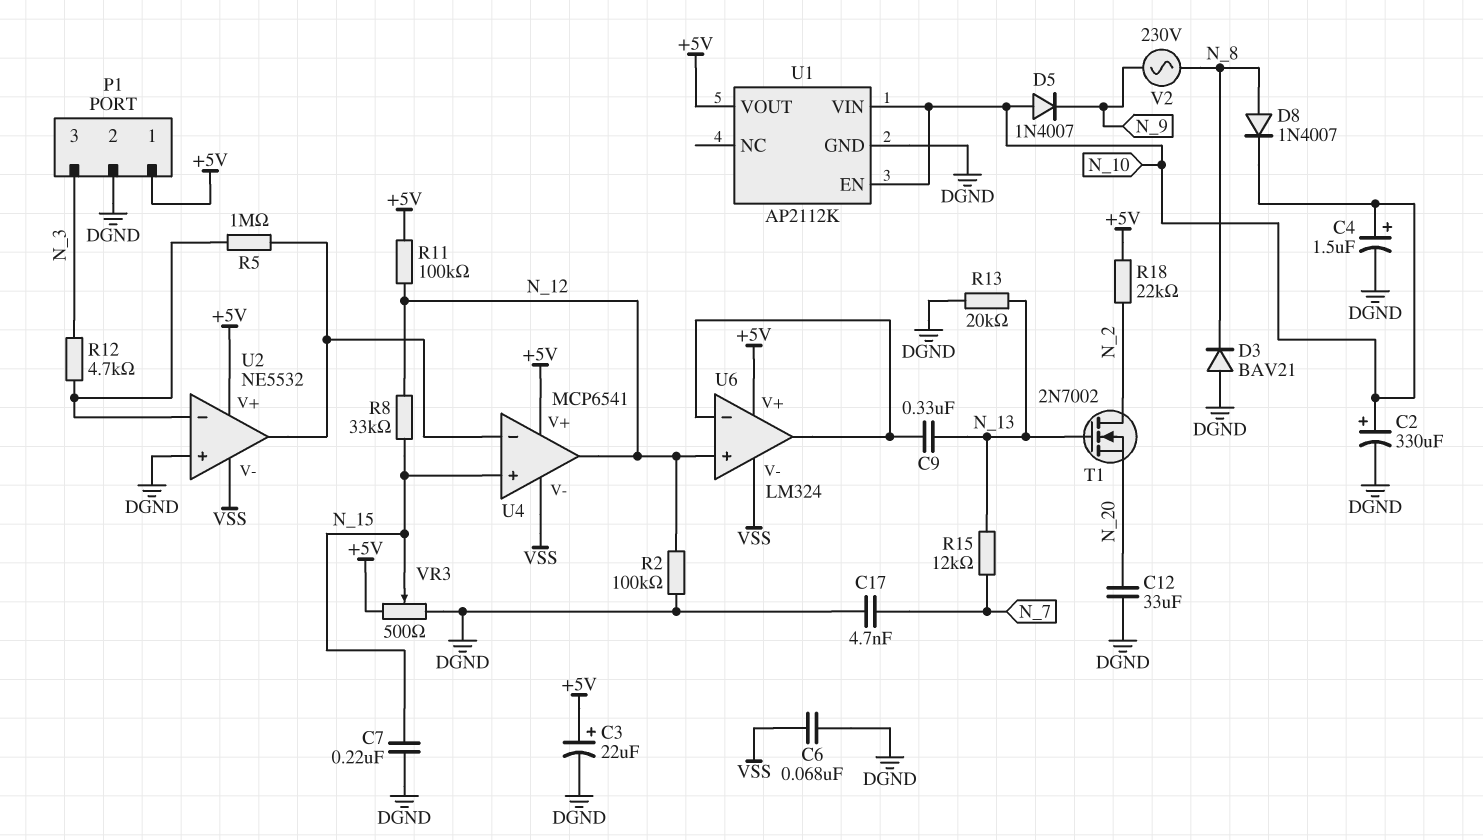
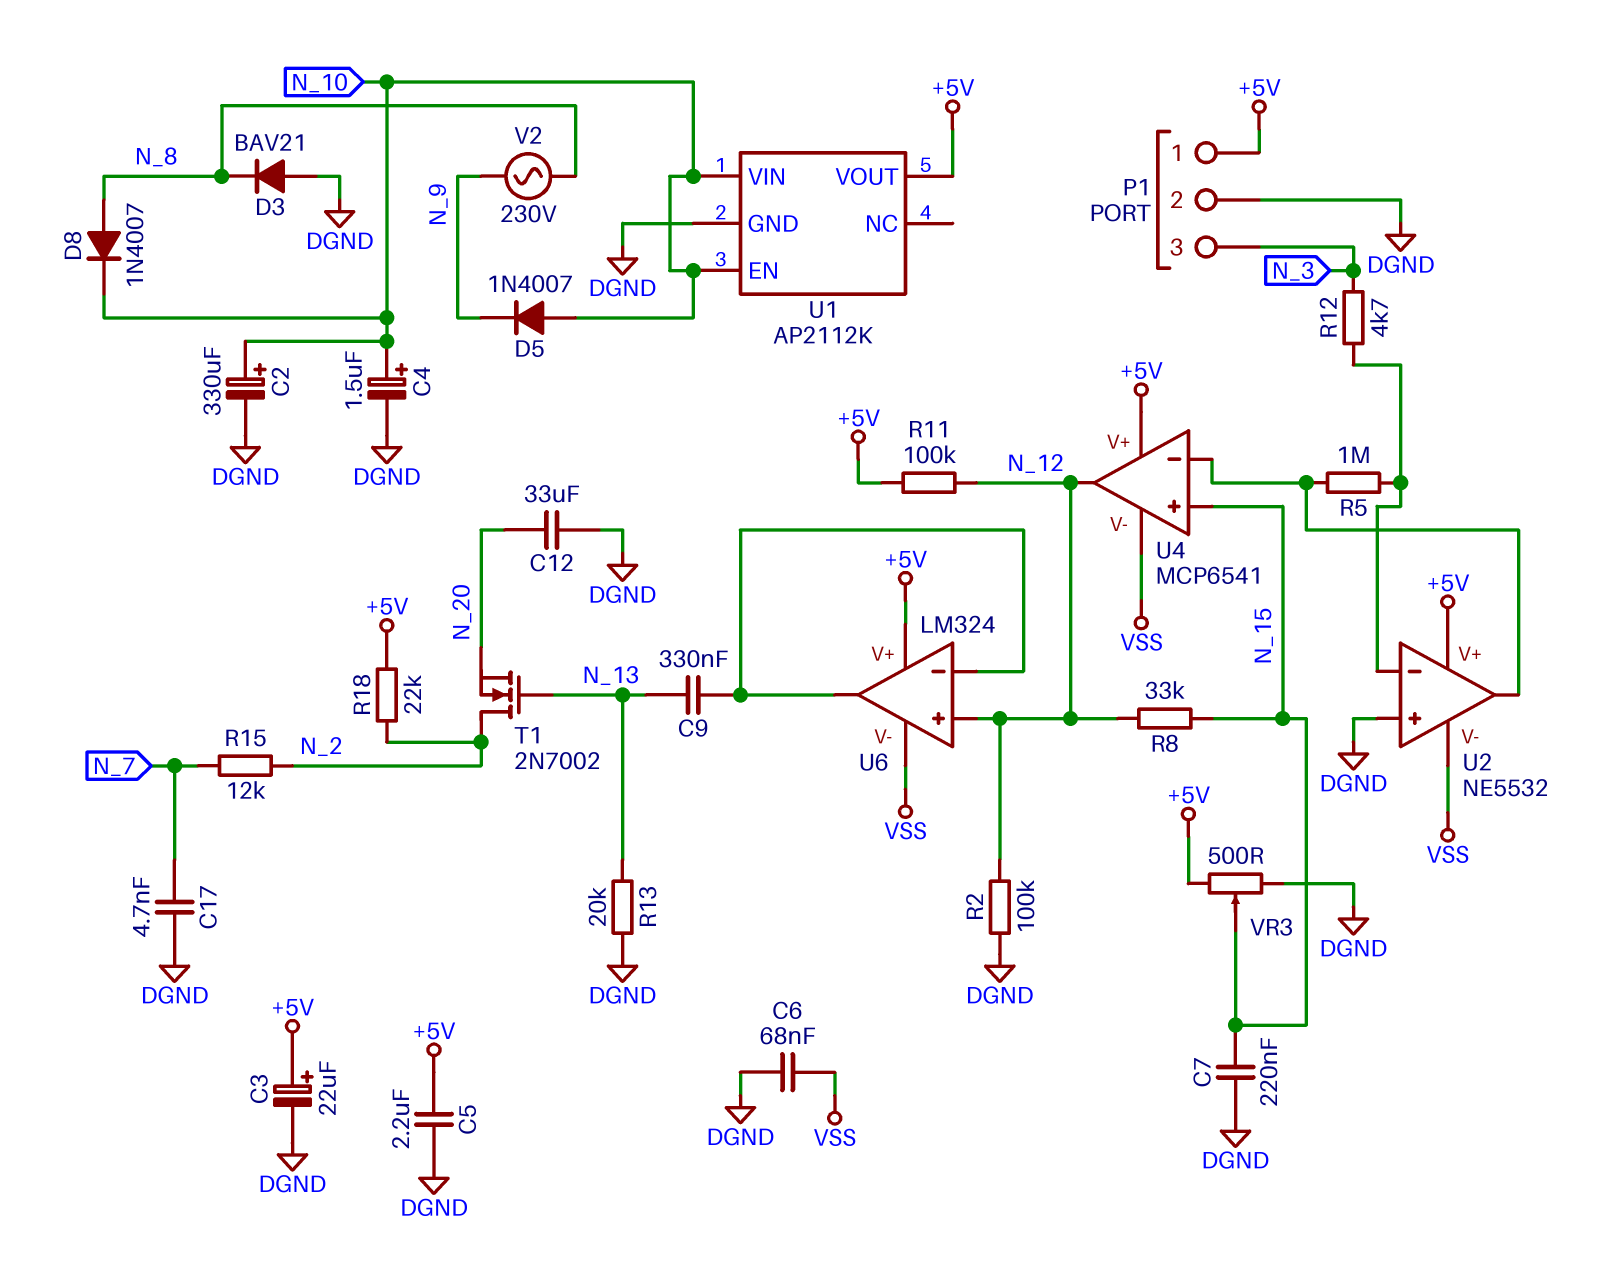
C5: none -> 2.2uF (+5V, DGND)
R15: 12k (N_7, N_13) -> 12k (N_2, N_7)

